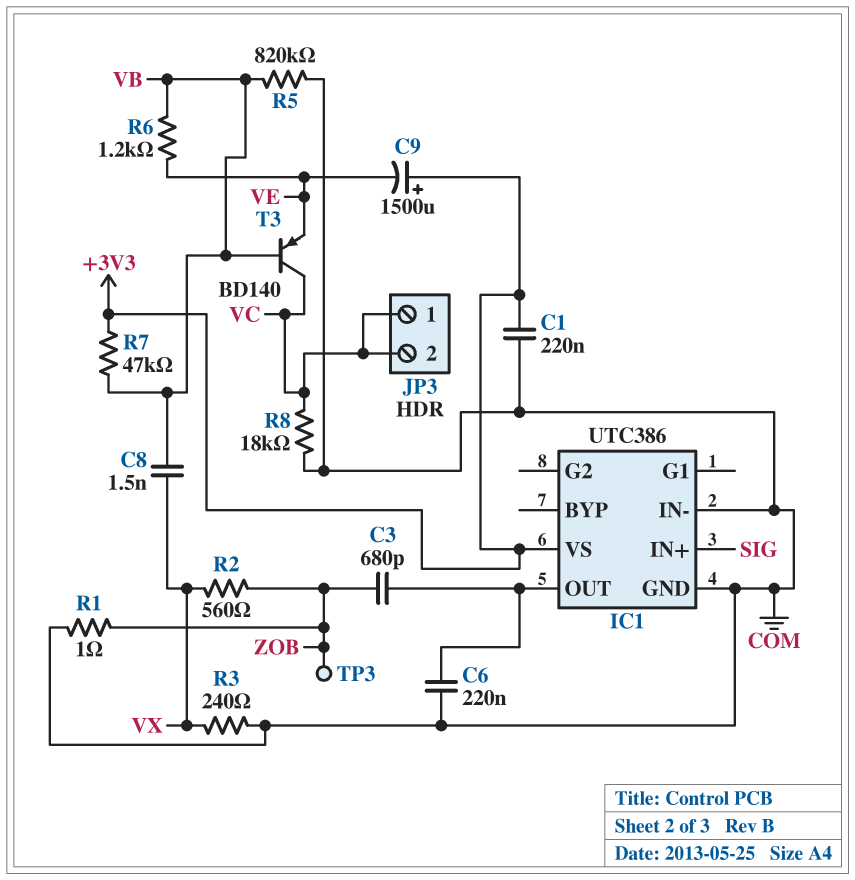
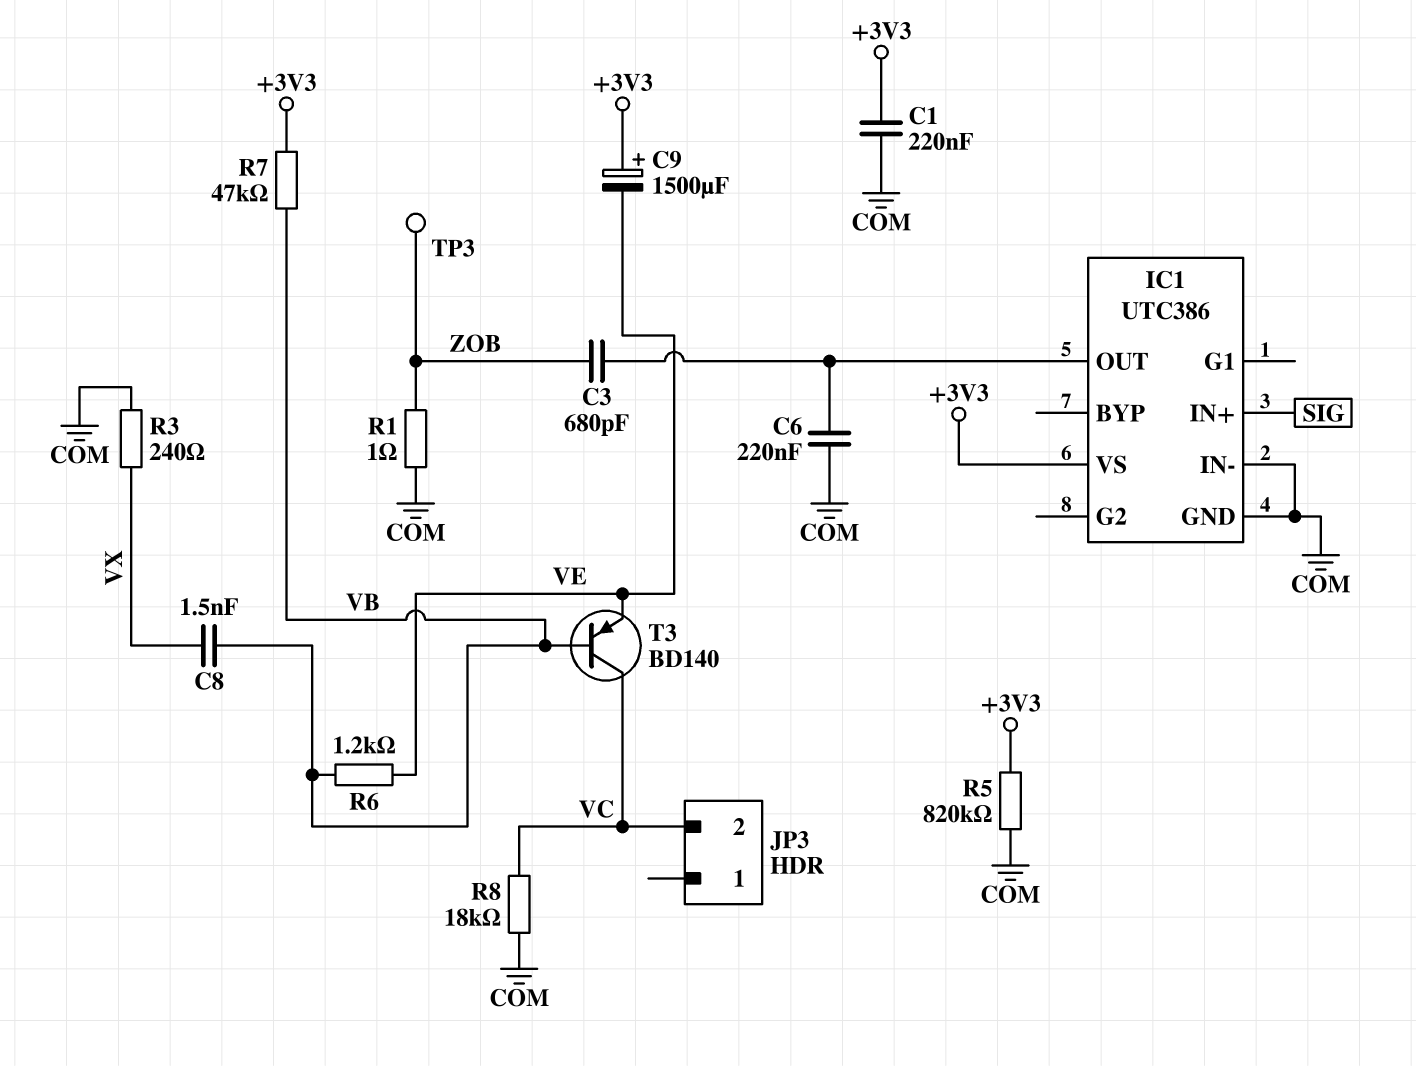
JP3 pin 1: VC -> none
R2: 560 (VX, ZOB) -> none
R5: 820k (COM, VB) -> 820k (+3V3, COM)

